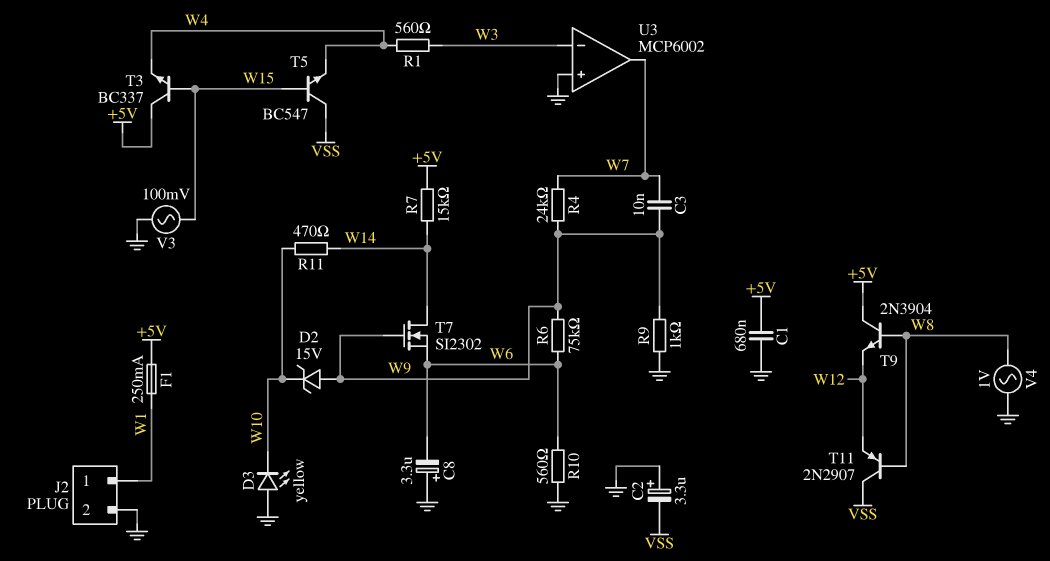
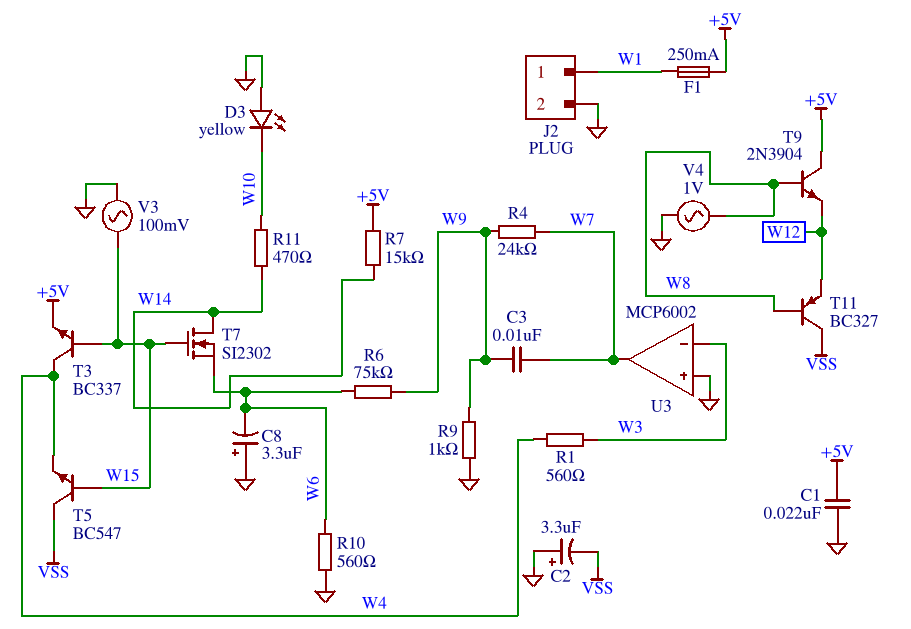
C1: 680nF (+5V, GND) -> 22nF (+5V, GND)
D2: zener 15V (A W9, K W10) -> none
T3: NPN BC337 (B W15, C +5V, E W4) -> NPN BC337 (B W15, C W4, E +5V)
T7: NMOS SI2302 (G W9, D W14, S W6) -> NMOS SI2302 (G W15, D W14, S W6)
T11: PNP 2N2907 (B W8, C VSS, E W12) -> PNP BC327 (B W8, C VSS, E W12)

